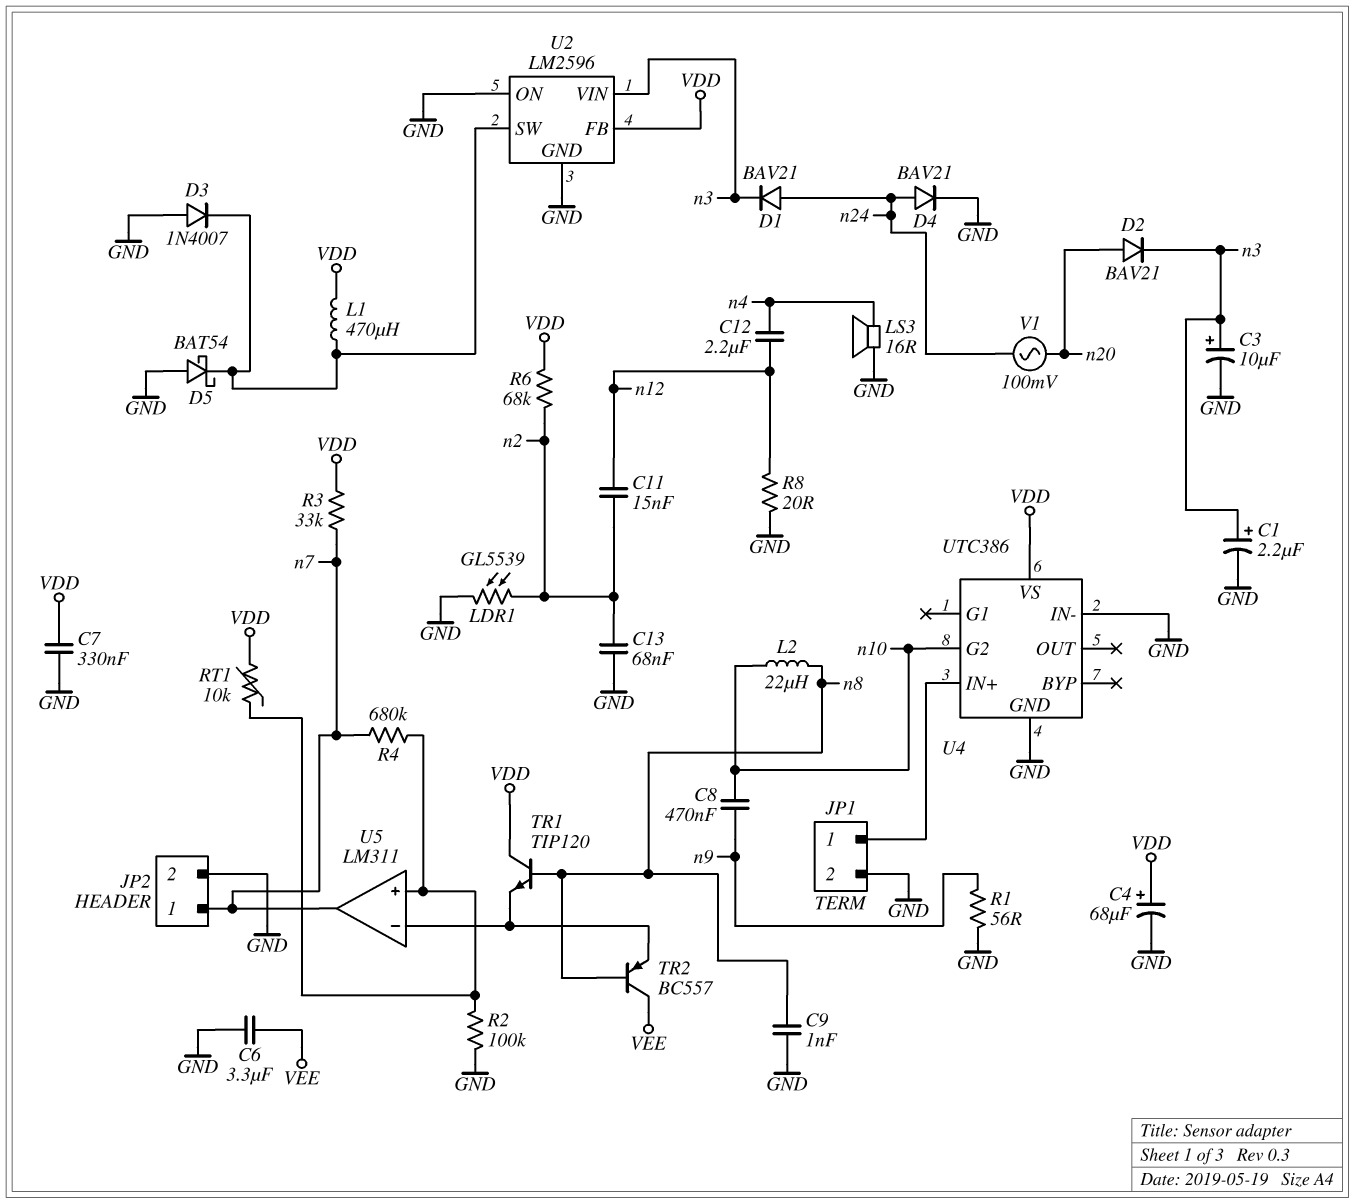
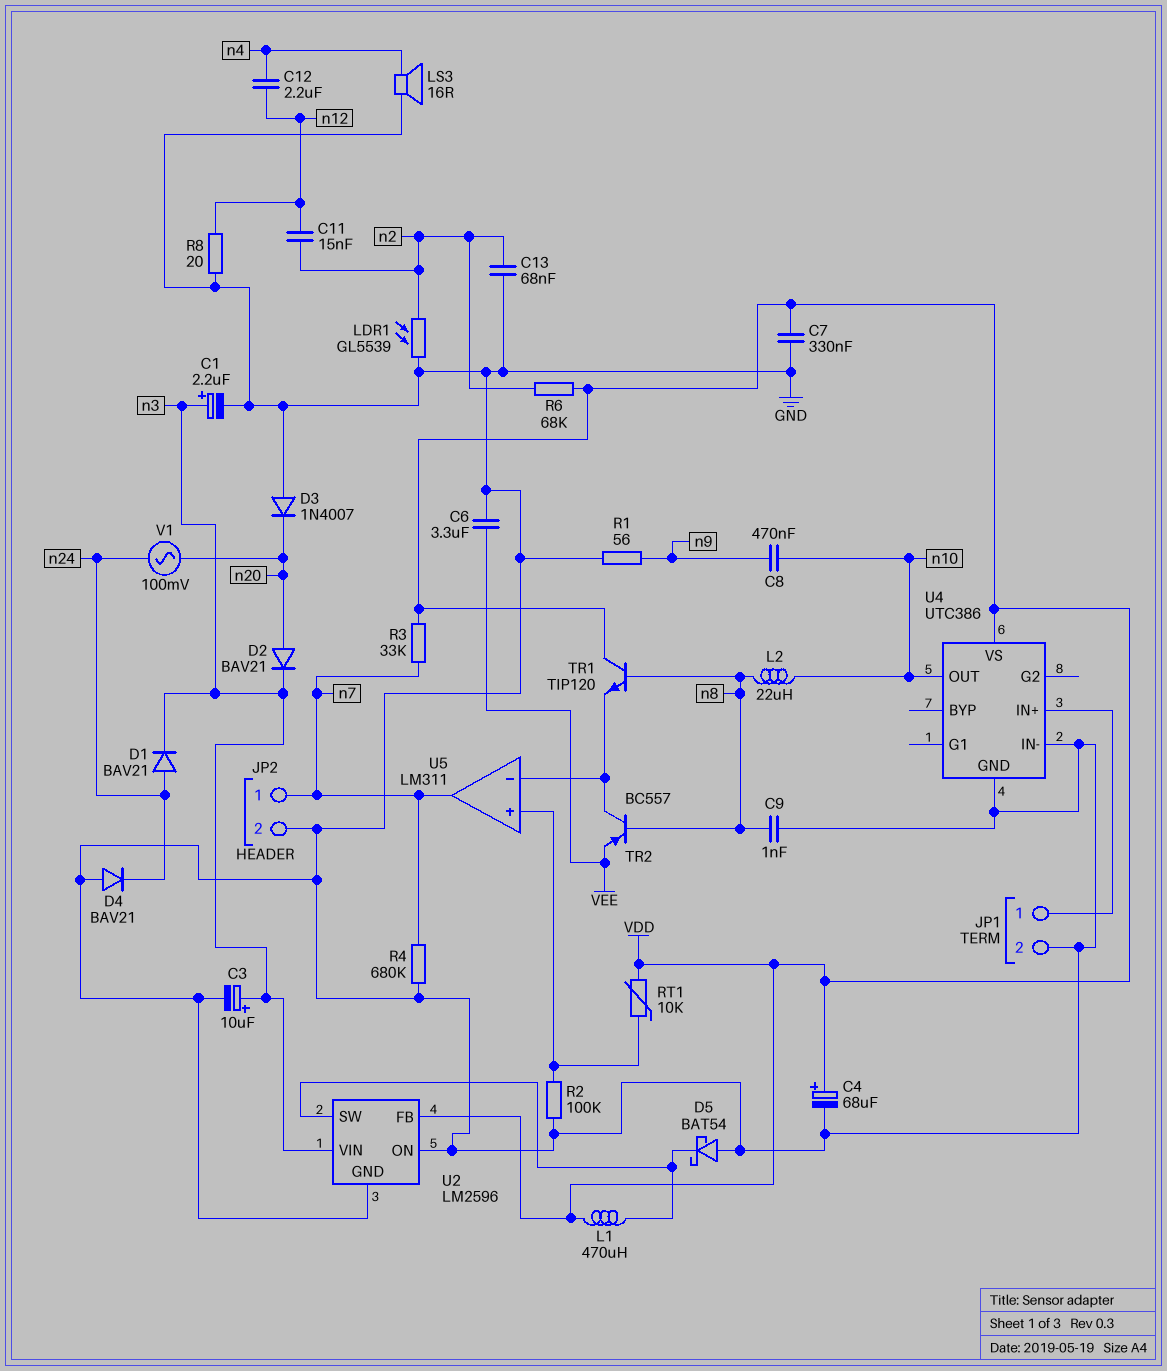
D3: diode 1N4007 (A GND, K U2/SW) -> diode 1N4007 (A GND, K n20)
D4: diode BAV21 (A n24, K GND) -> diode BAV21 (A GND, K n24)
R4: 680k (U5/in+, n7) -> 680k (GND, n7)
TR2: PNP BC557 (B n8, C VEE, E U5/in-) -> PNP BC557 (B n8, C U5/in-, E VEE)
U4 pin G2: n10 -> none
U4 pin OUT: none -> n10

